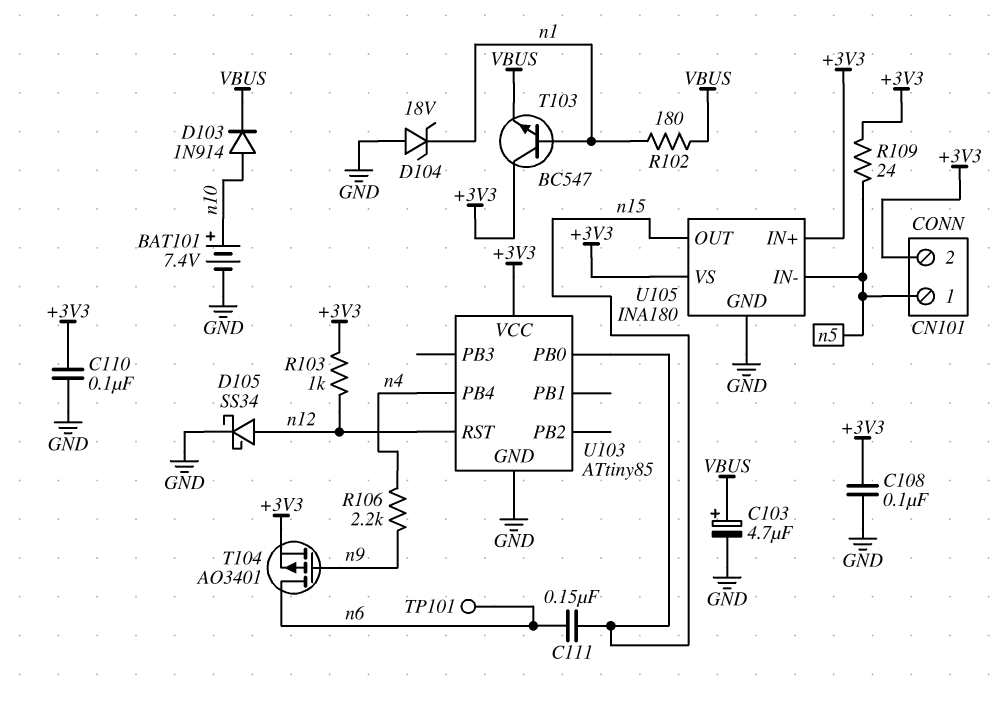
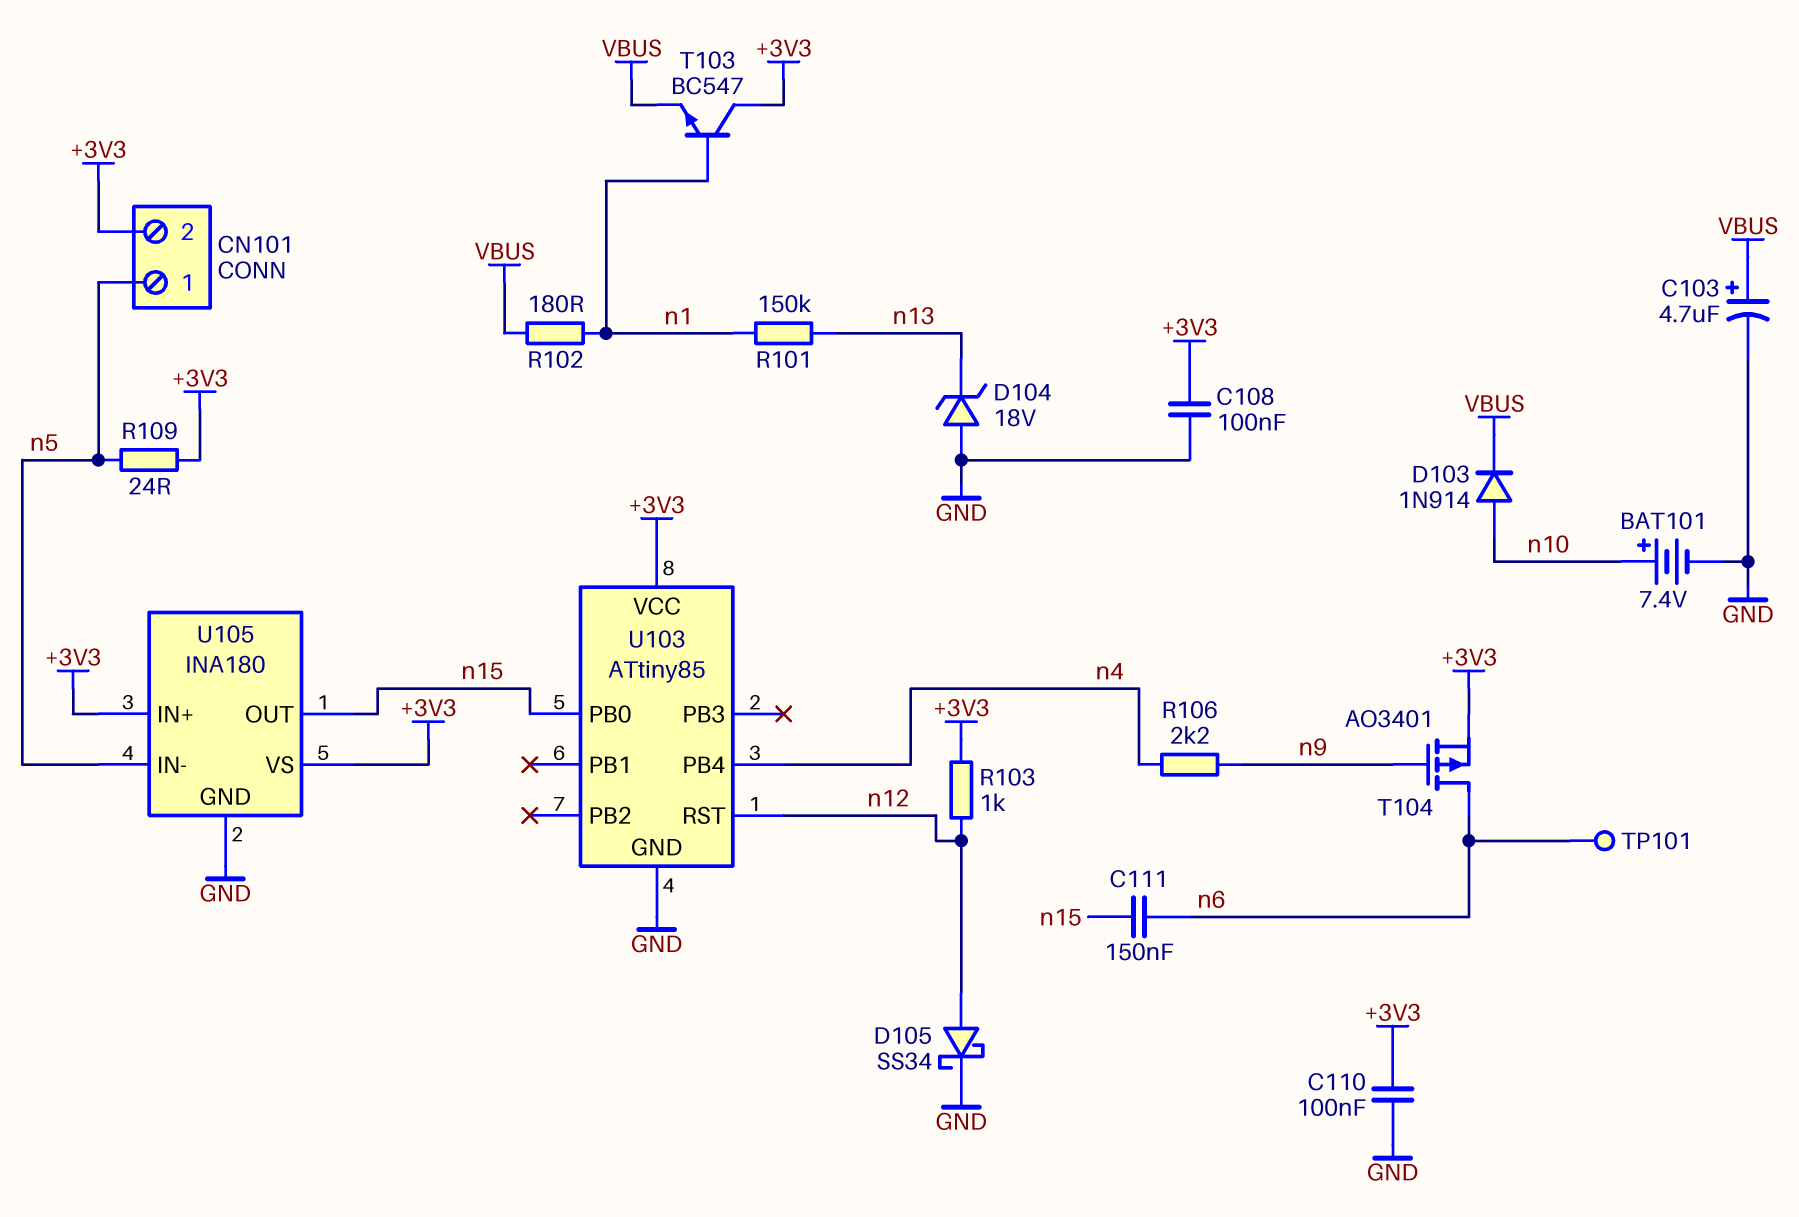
D104: zener 18V (A GND, K n1) -> zener 18V (A GND, K n13)
R101: none -> 150k (n1, n13)

